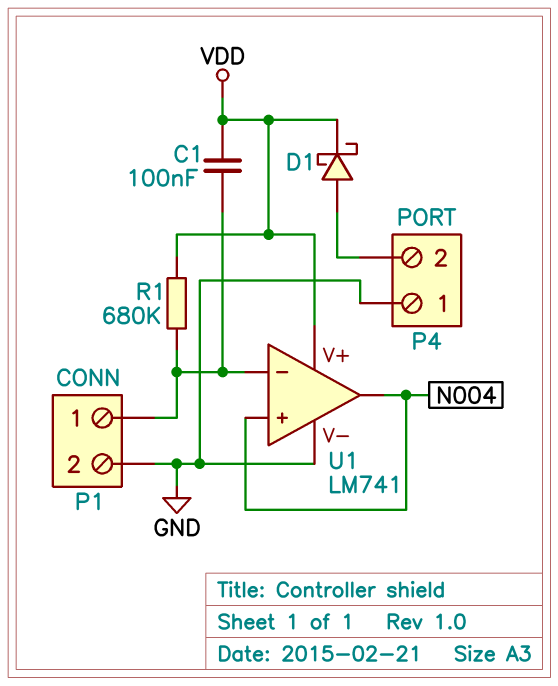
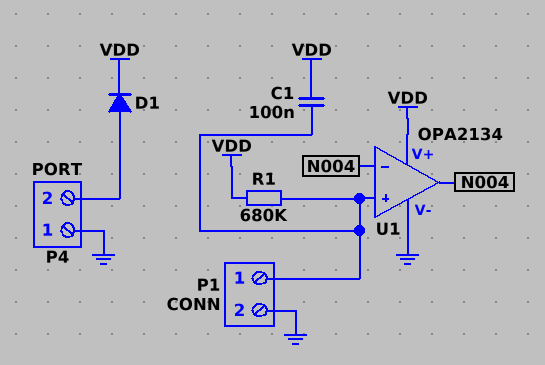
D1: schottky (A P4/2, K VDD) -> diode (A P4/2, K VDD)
U1: LM741 -> OPA2134
U1 pin in+: N004 -> P1/1
U1 pin in-: P1/1 -> N004

